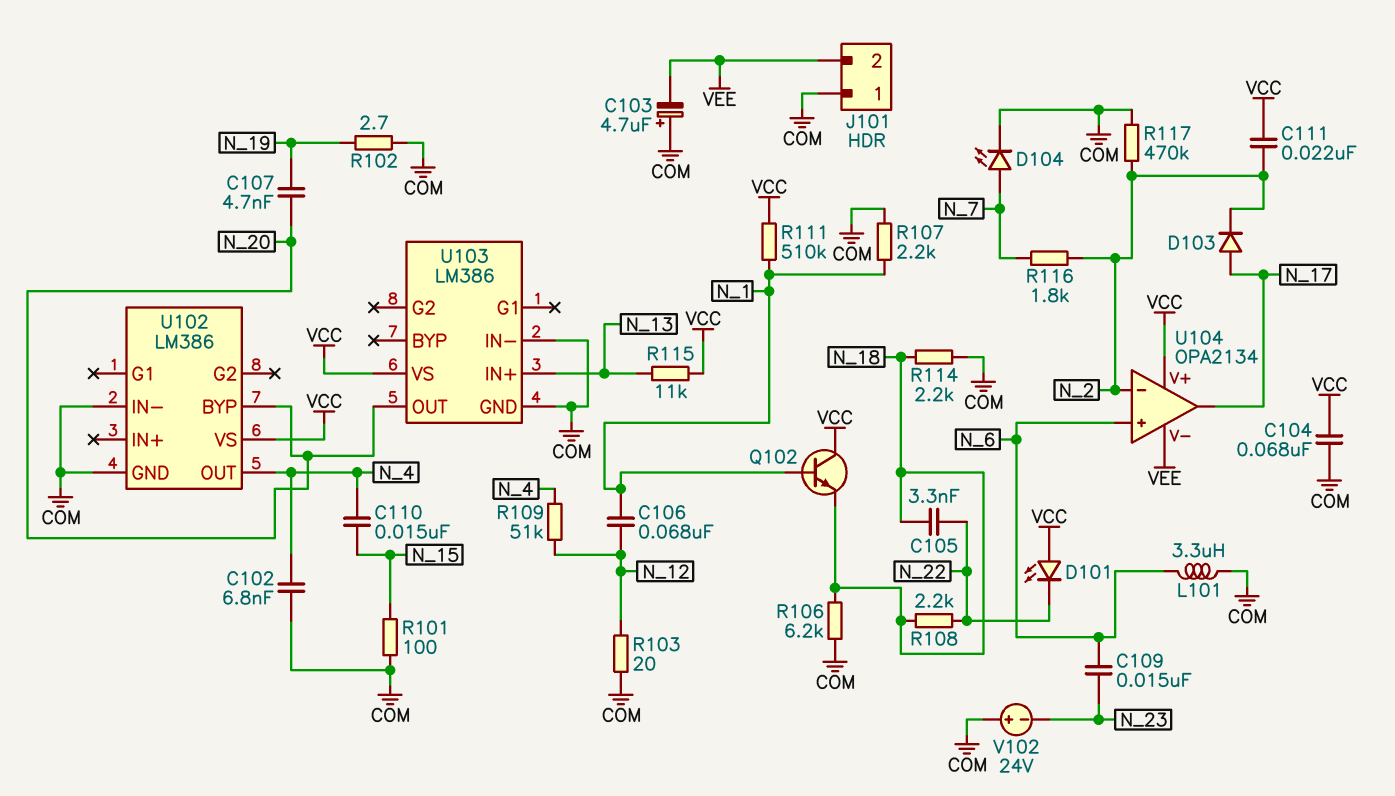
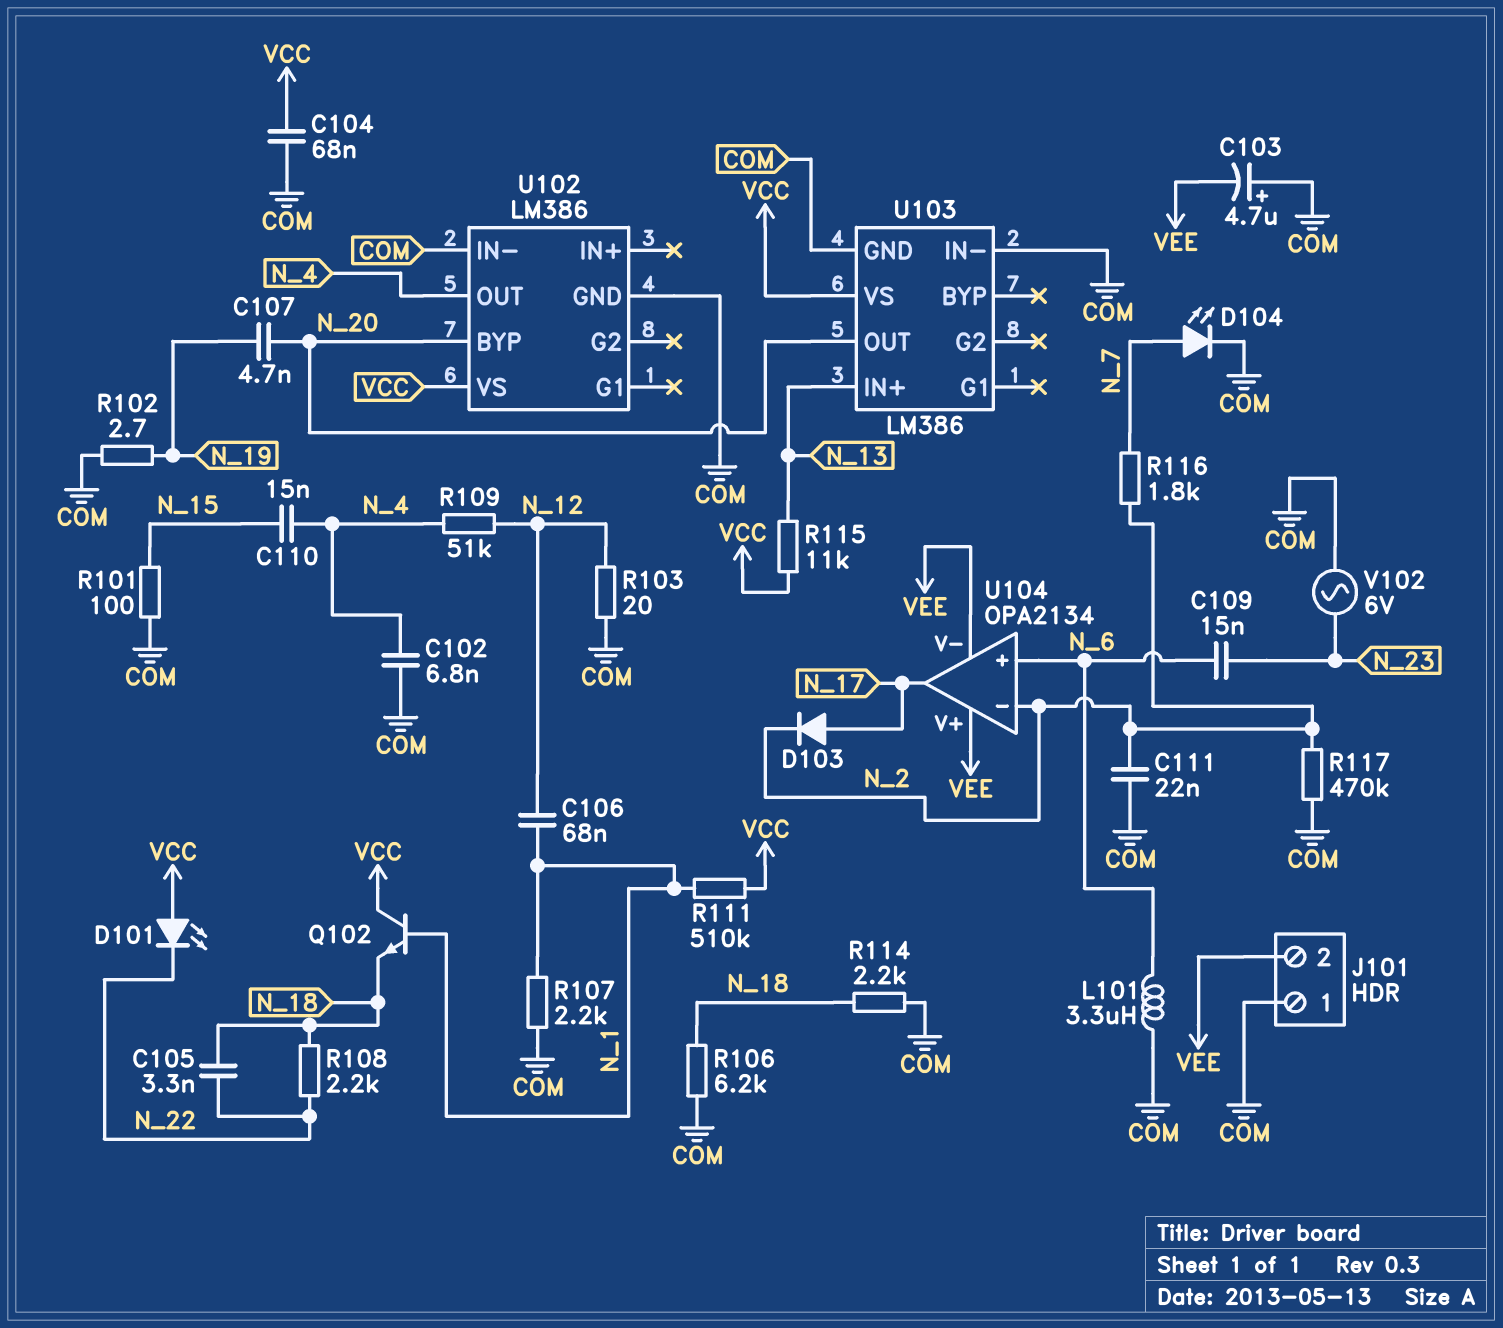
C111: 22nF (N_2, VCC) -> 22nF (COM, N_2)
U104 pin V+: VCC -> VEE
V102: 24V (plus COM, minus N_23) -> AC 6V (COM, N_23)

